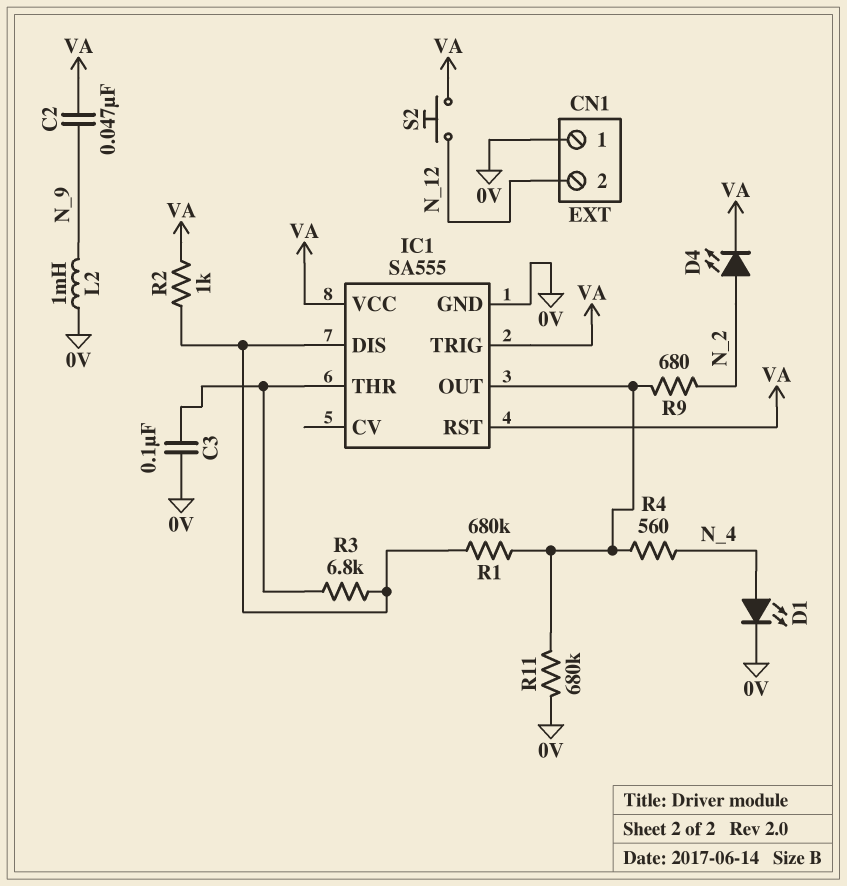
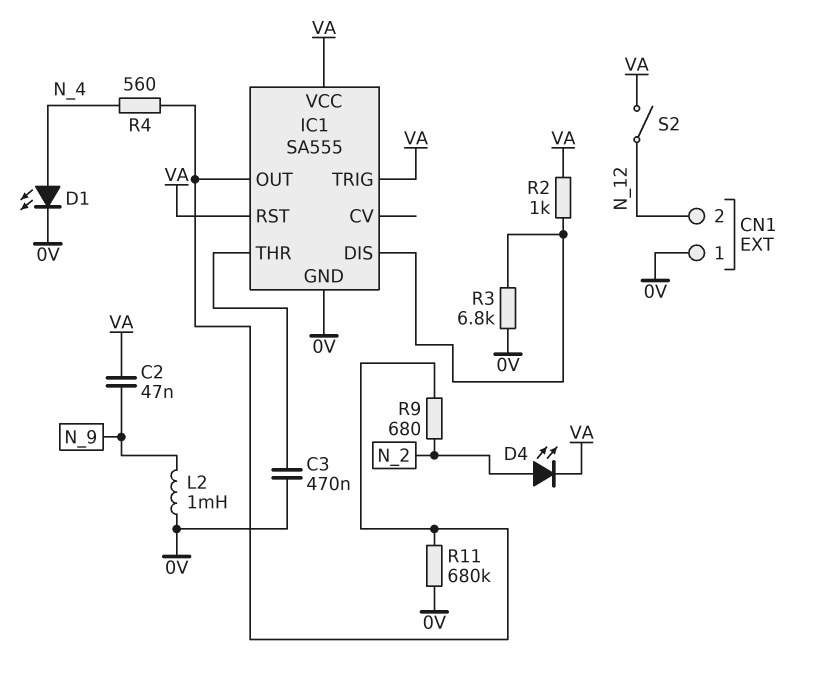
C3: 100nF (0V, IC1/THR) -> 470nF (0V, IC1/THR)
R1: 680k (IC1/DIS, IC1/OUT) -> none
R3: 6.8k (IC1/DIS, IC1/THR) -> 6.8k (0V, IC1/DIS)
S2: button (N_12, VA) -> switch (N_12, VA)

